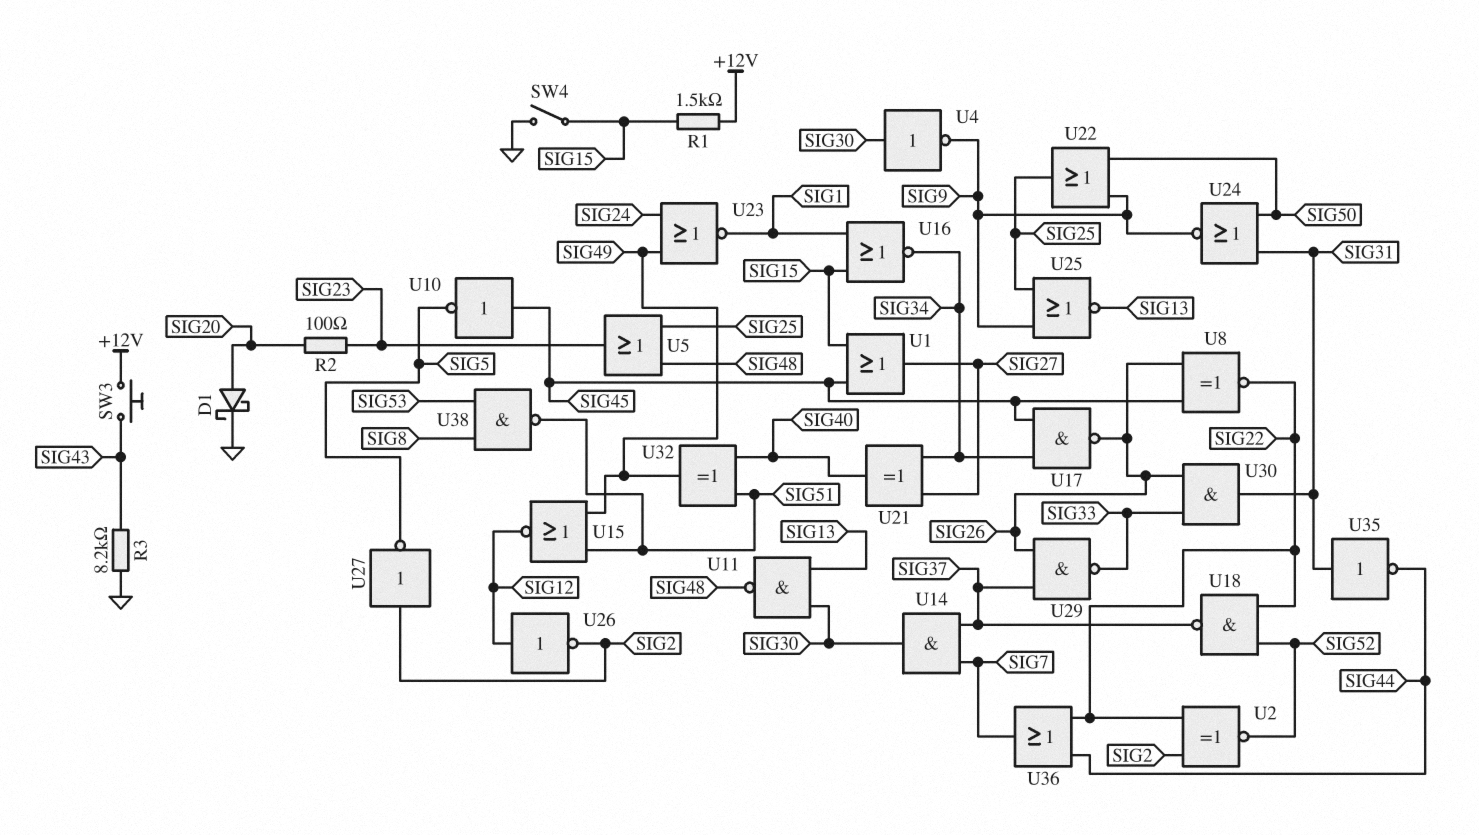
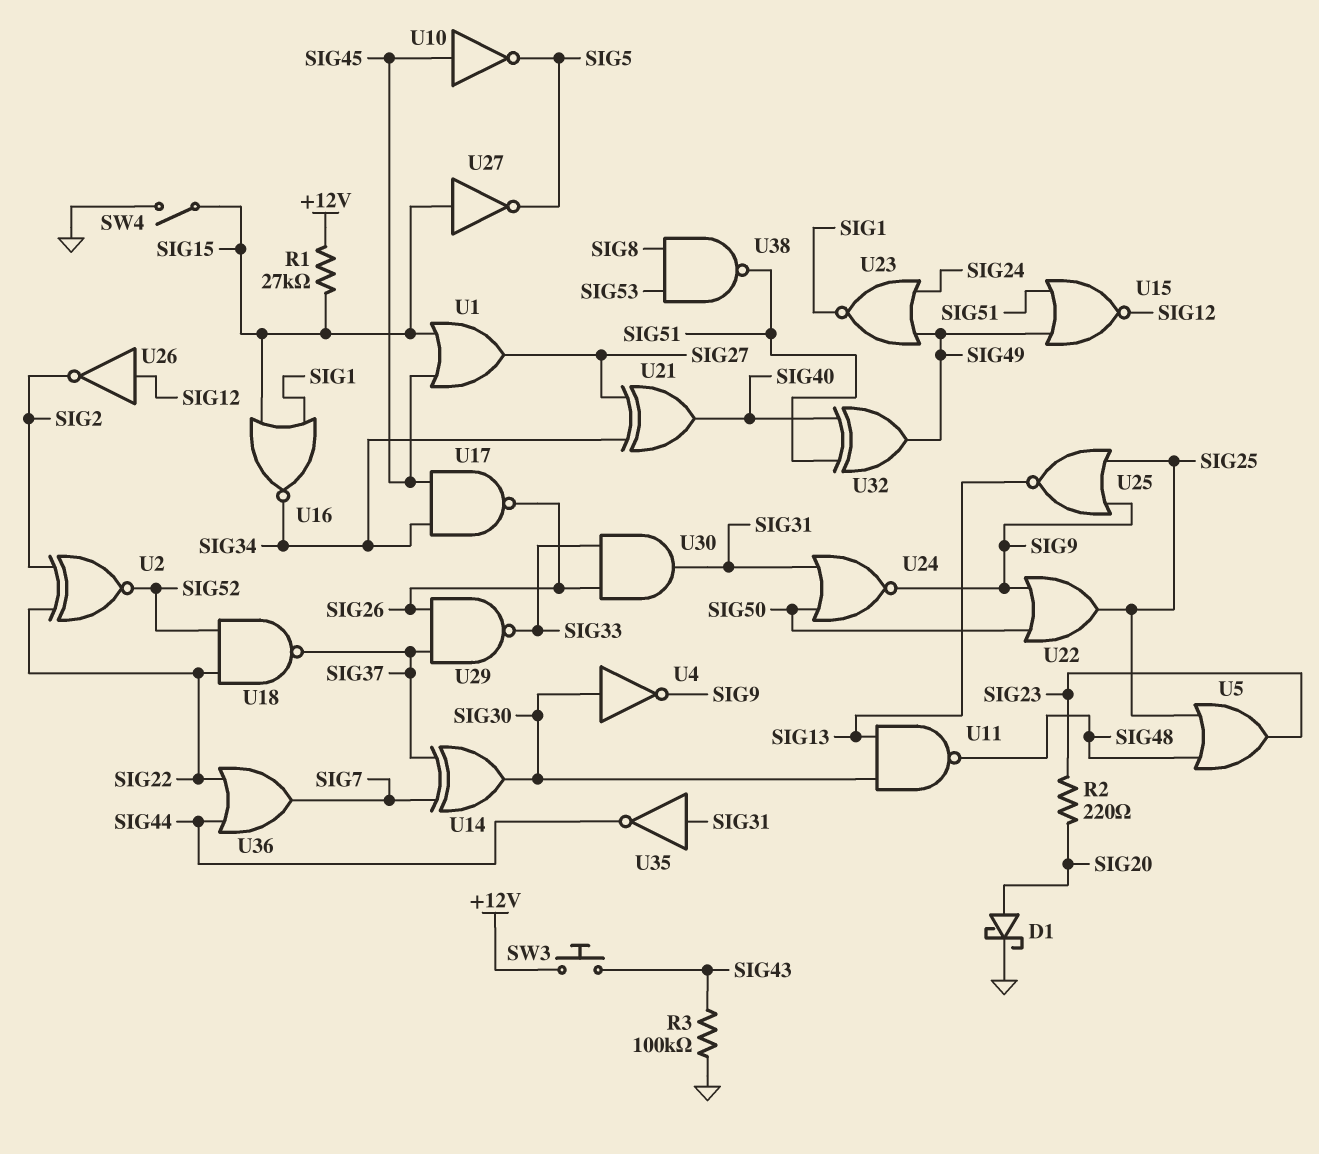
R1: 1.5k (+12V, SIG15) -> 27k (+12V, SIG15)
R2: 100 (SIG20, SIG23) -> 220 (SIG20, SIG23)
R3: 8.2k (GND, SIG43) -> 100k (GND, SIG43)
U8: XNOR (in SIG26, in SIG45, out SIG22) -> none
U14: AND (in SIG7, in SIG37, out SIG30) -> XOR (in SIG7, in SIG37, out SIG30)
U27: NOT (in SIG2, out SIG5) -> NOT (in SIG15, out SIG5)

